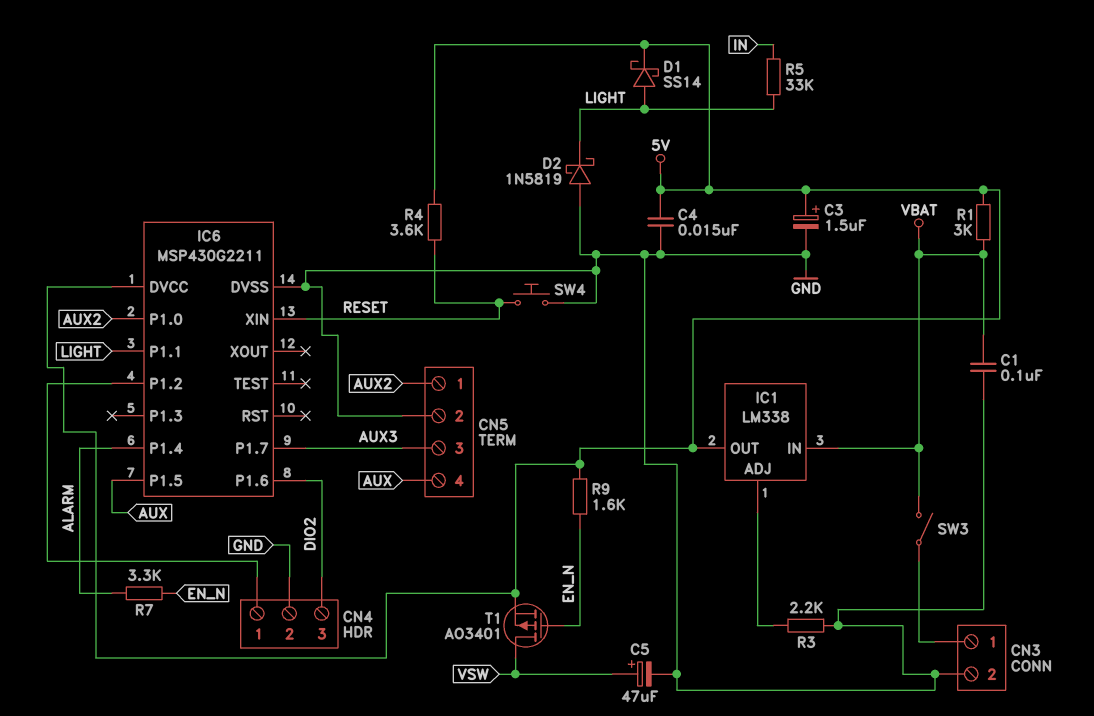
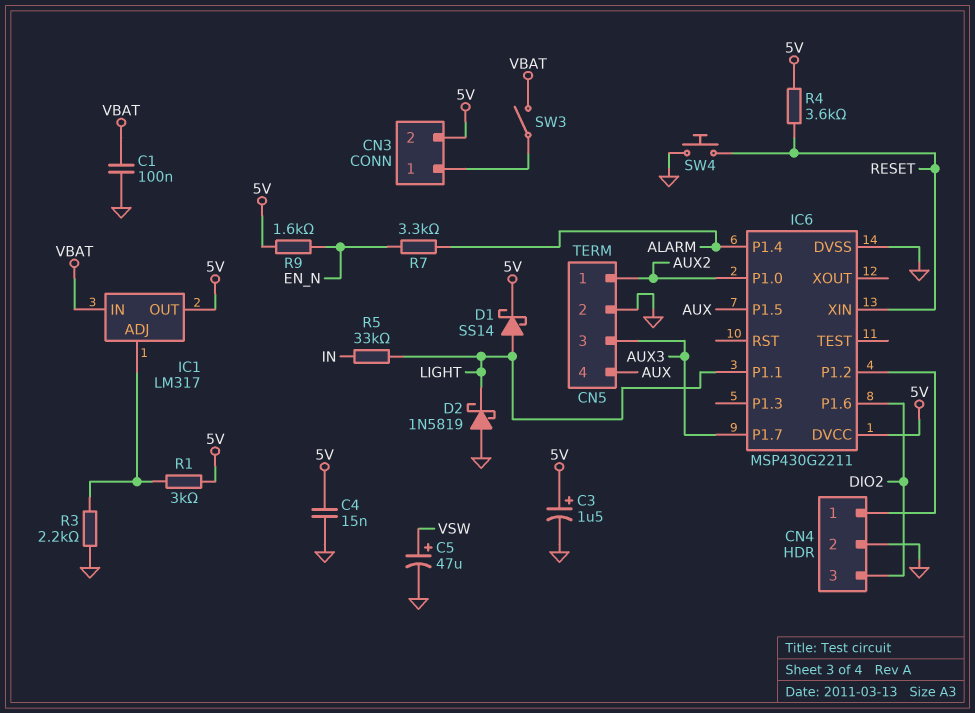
CN3 pin 2: GND -> 5V
IC1: LM338 -> LM317
R1: 3k (5V, VBAT) -> 3k (5V, IC1/ADJ)
T1: PMOS AO3401 (G EN_N, D VSW, S 5V) -> none

